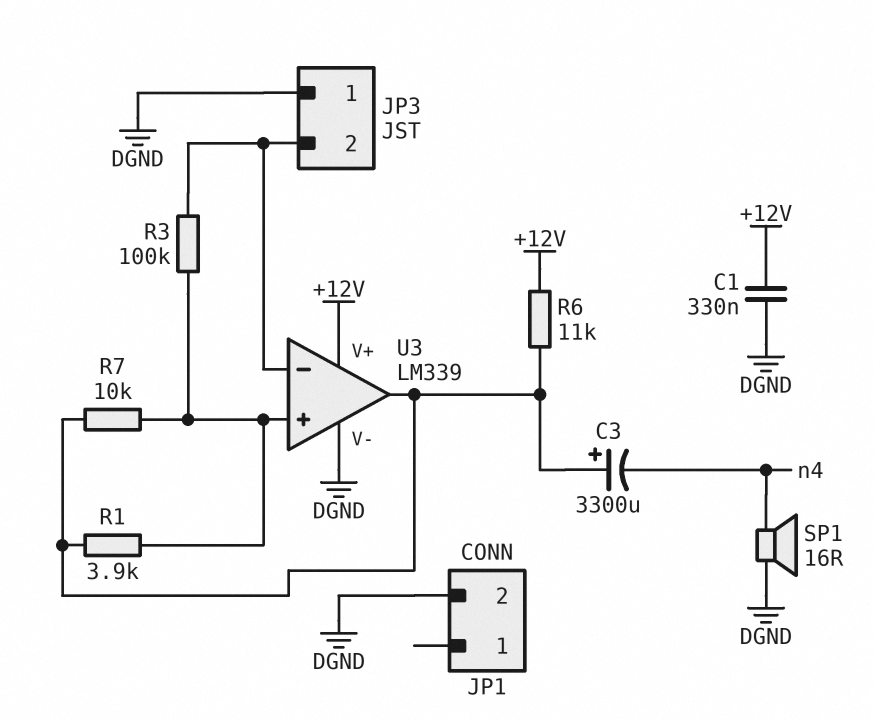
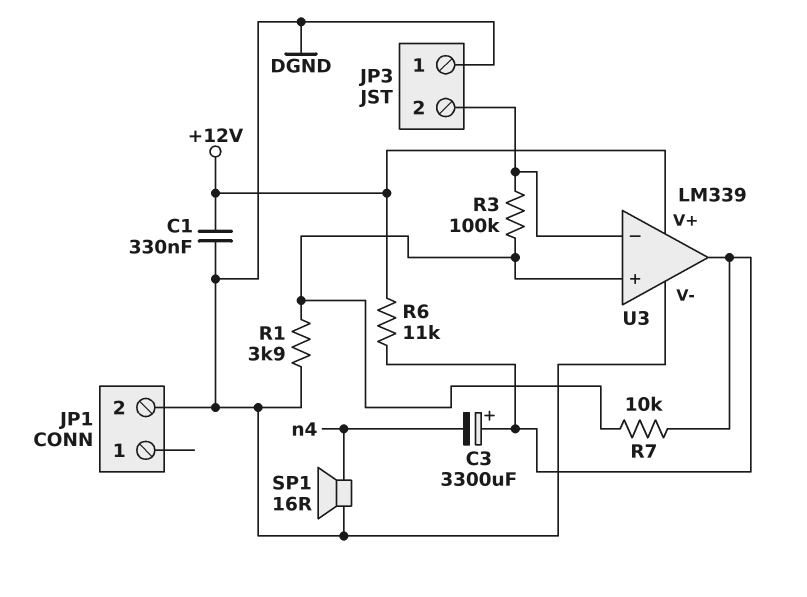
R1: 3.9k (U3/in+, U3/out) -> 3.9k (DGND, U3/in+)

